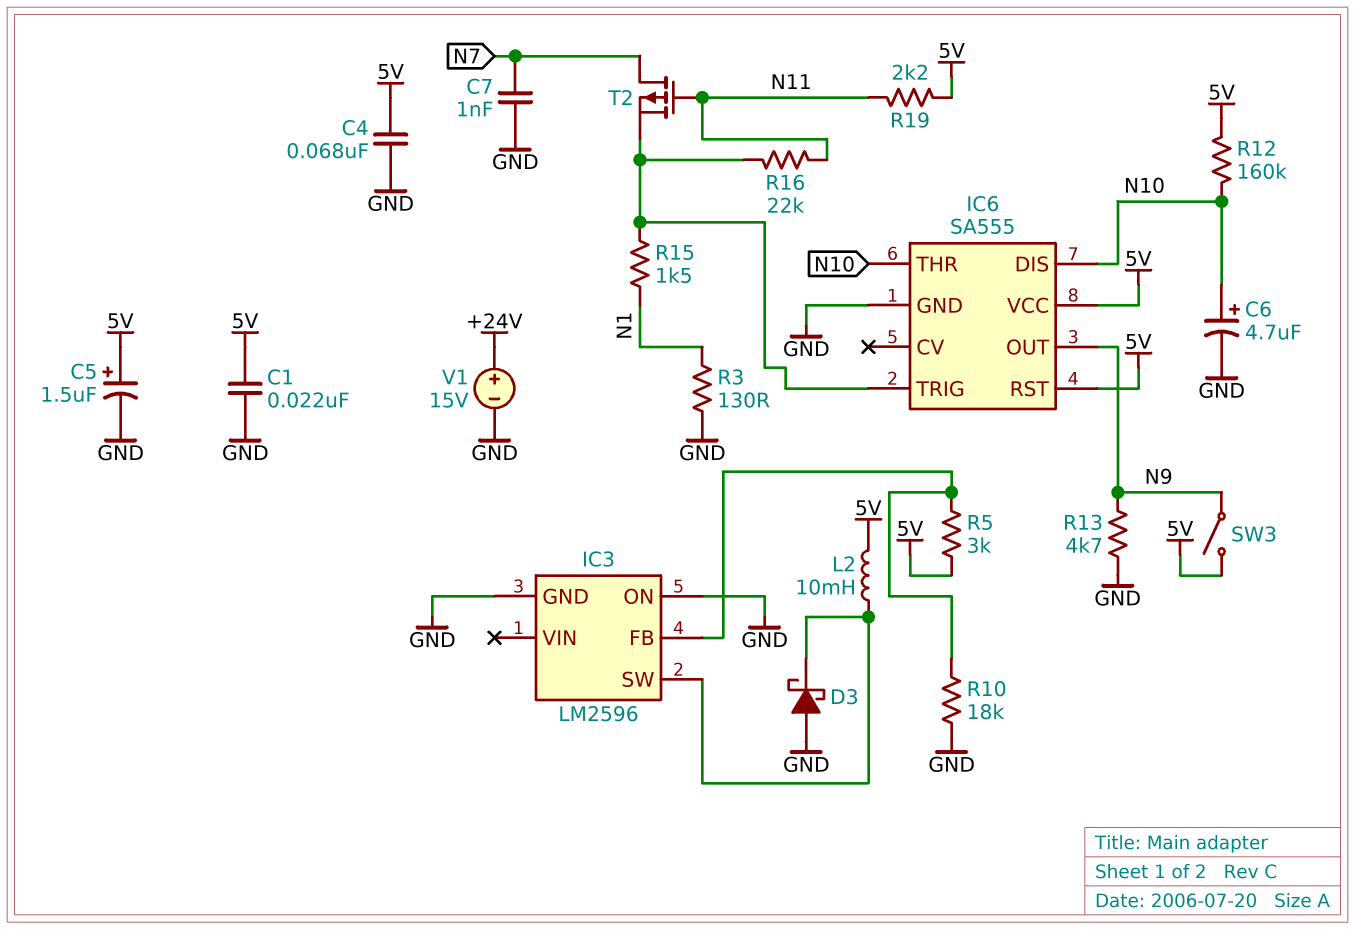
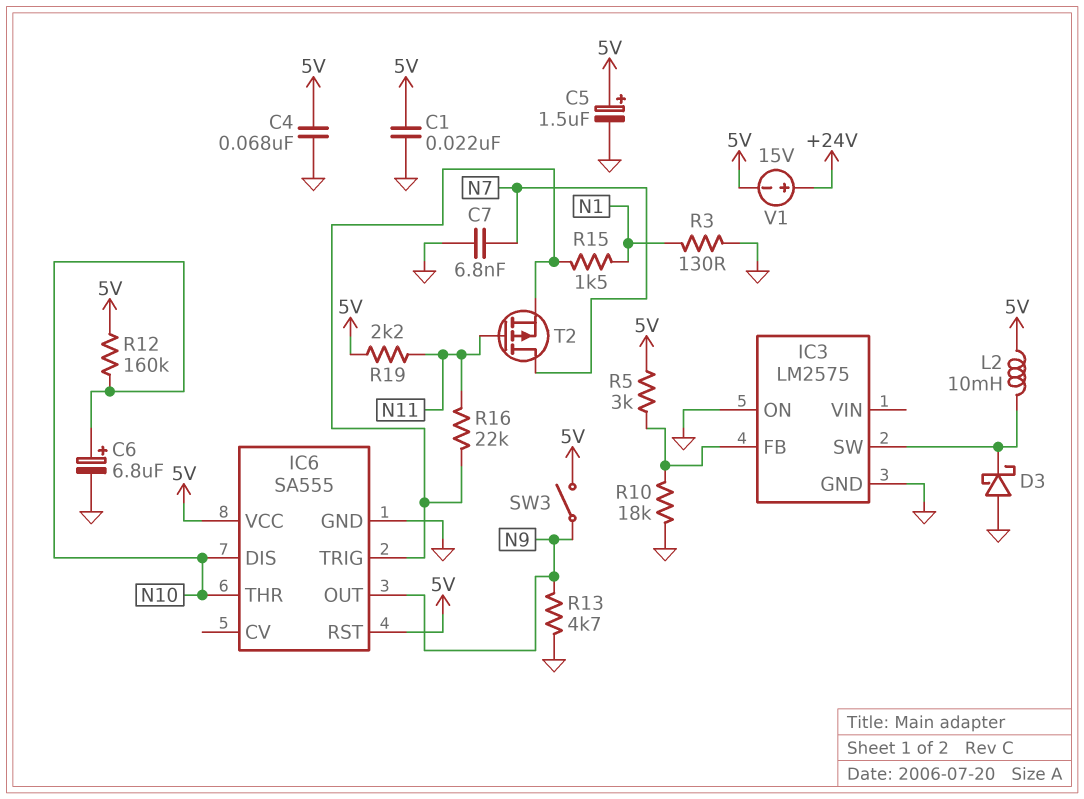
C6: 4.7uF (plus N10, minus GND) -> 6.8uF (plus N10, minus GND)
C7: 1nF (GND, N7) -> 6.8nF (GND, N7)
IC3: LM2596 -> LM2575
V1: 15V (plus +24V, minus GND) -> 15V (plus +24V, minus 5V)

